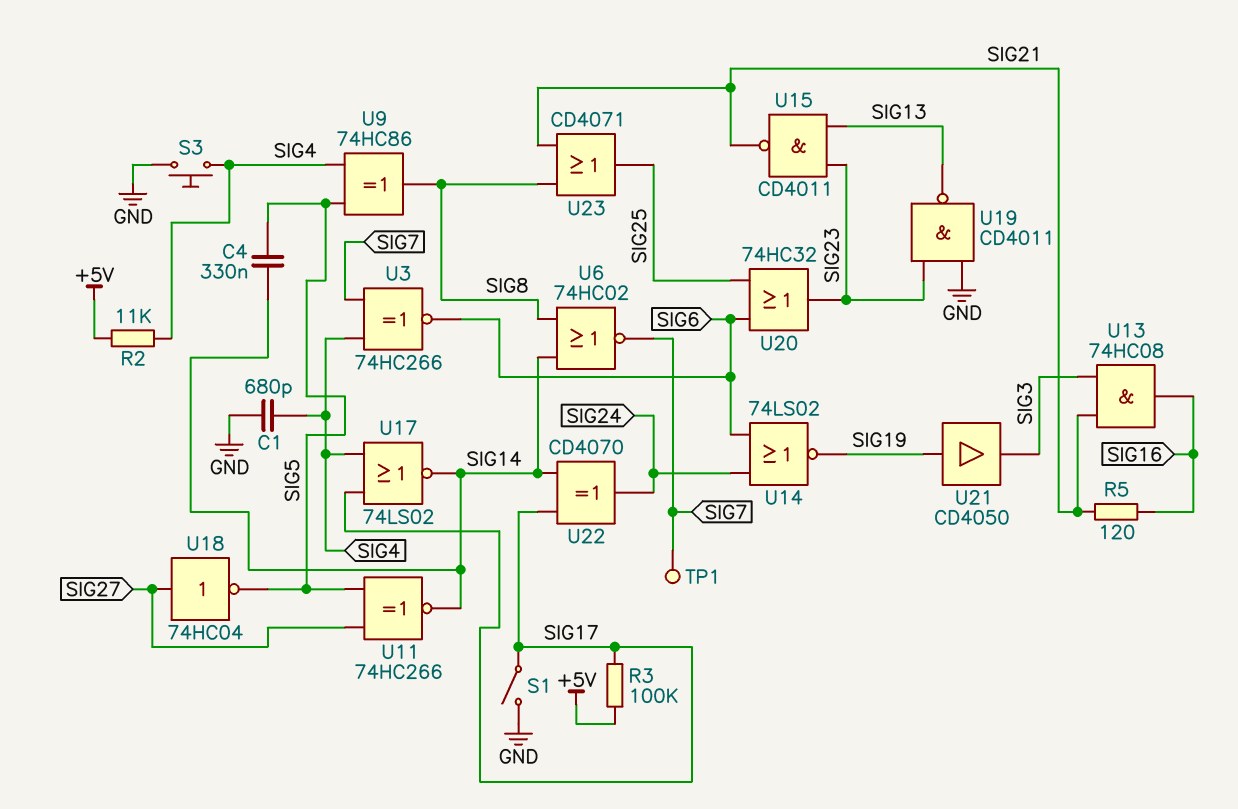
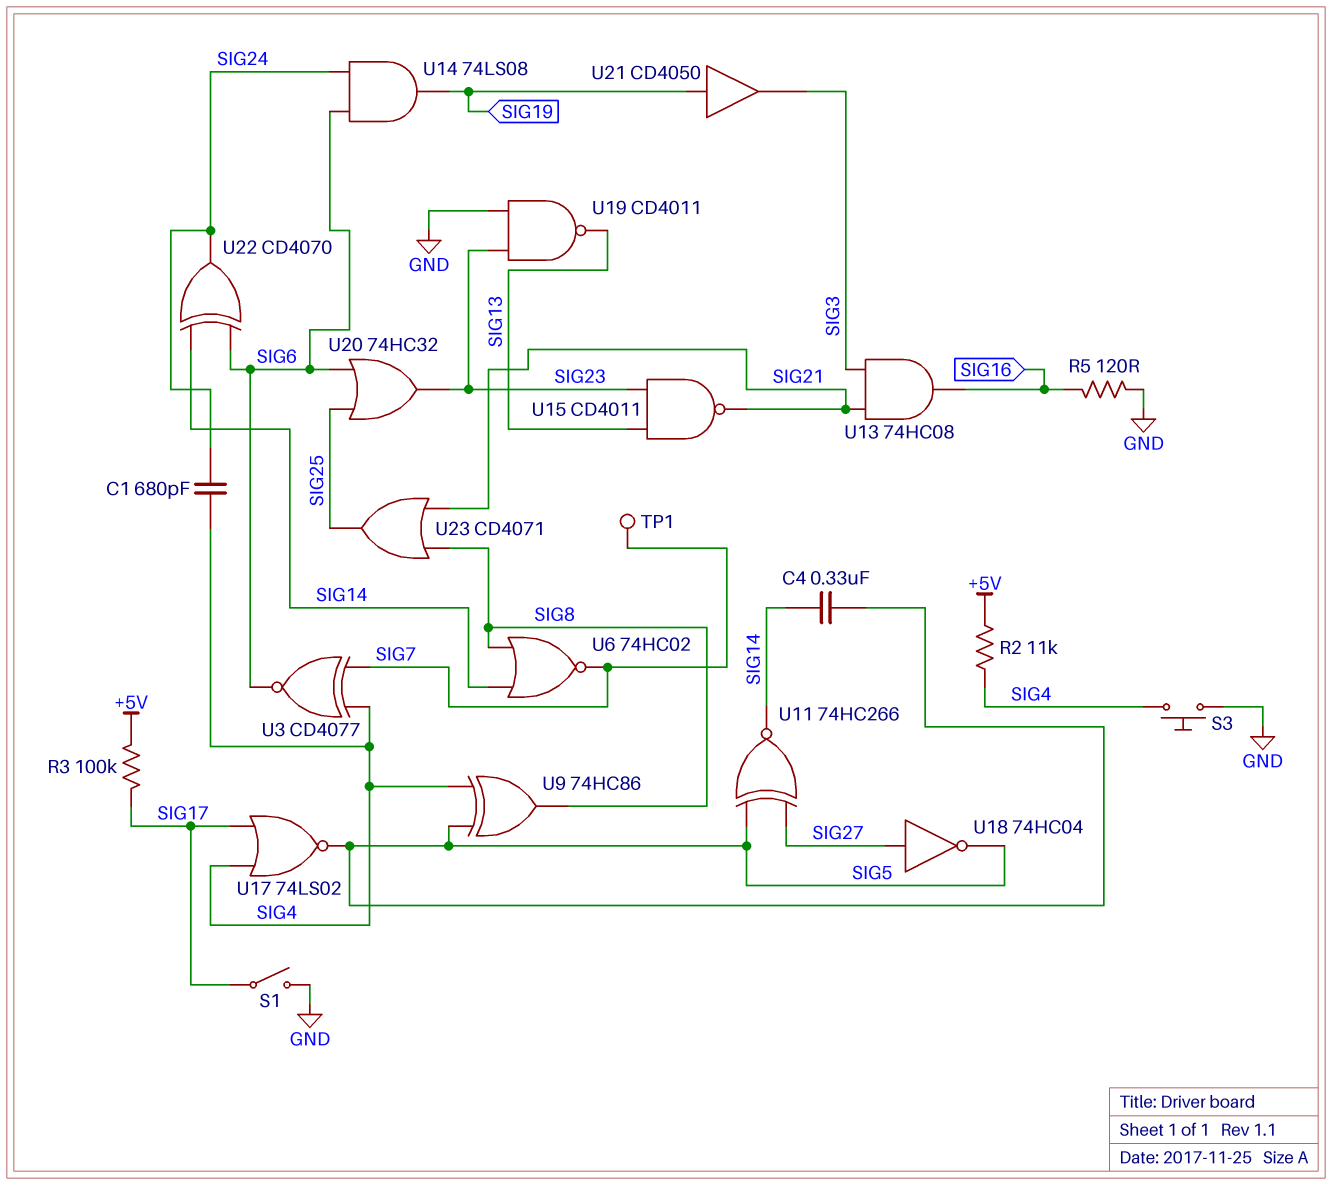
C1: 680pF (GND, SIG4) -> 680pF (SIG4, SIG24)
R5: 120 (SIG16, SIG21) -> 120 (GND, SIG16)
U3: XNOR 74HC266 (in SIG4, in SIG7, out SIG6) -> XNOR CD4077 (in SIG4, in SIG7, out SIG6)
U14: NOR 74LS02 (in SIG6, in SIG24, out SIG19) -> AND 74LS08 (in SIG6, in SIG24, out SIG19)
U17: NOR 74LS02 (in SIG4, in SIG17, out SIG14) -> NOR 74LS02 (in SIG4, in SIG17, out SIG5)
U22: XOR CD4070 (in SIG14, in SIG17, out SIG24) -> XOR CD4070 (in SIG6, in SIG14, out SIG24)

